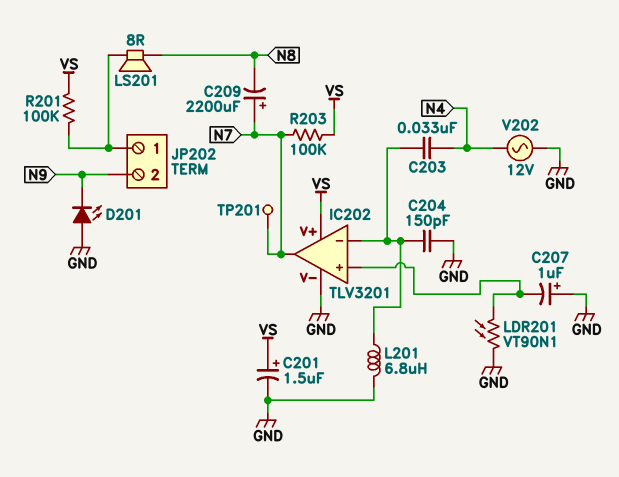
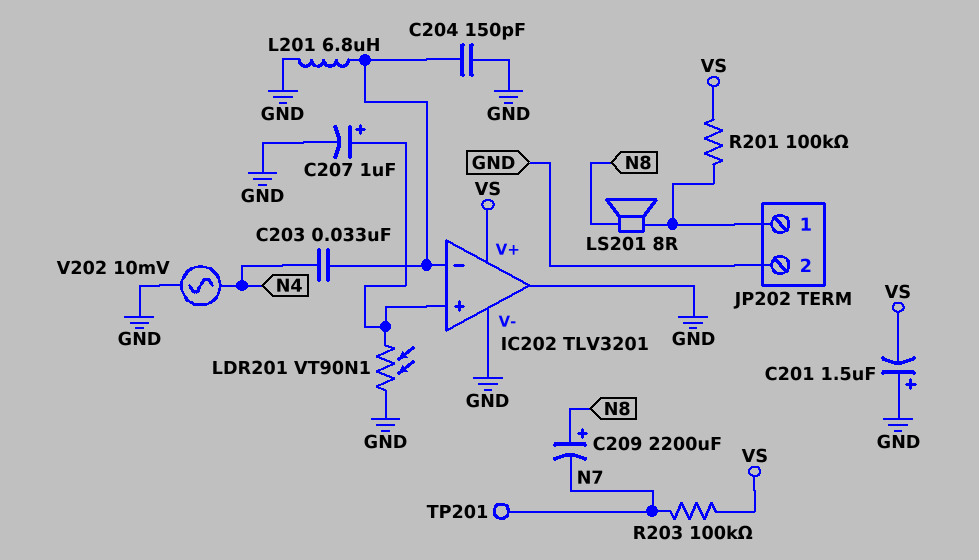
C201: 1.5uF (plus VS, minus GND) -> 1.5uF (plus GND, minus VS)
C207: 1uF (plus GND, minus IC202/in+) -> 1uF (plus IC202/in+, minus GND)
C209: 2200uF (plus N7, minus N8) -> 2200uF (plus N8, minus N7)
D201: LED (A GND, K N9) -> none
IC202 pin out: N7 -> GND
JP202 pin 2: N9 -> GND
V202: AC 12V (GND, N4) -> AC 10mV (GND, N4)

